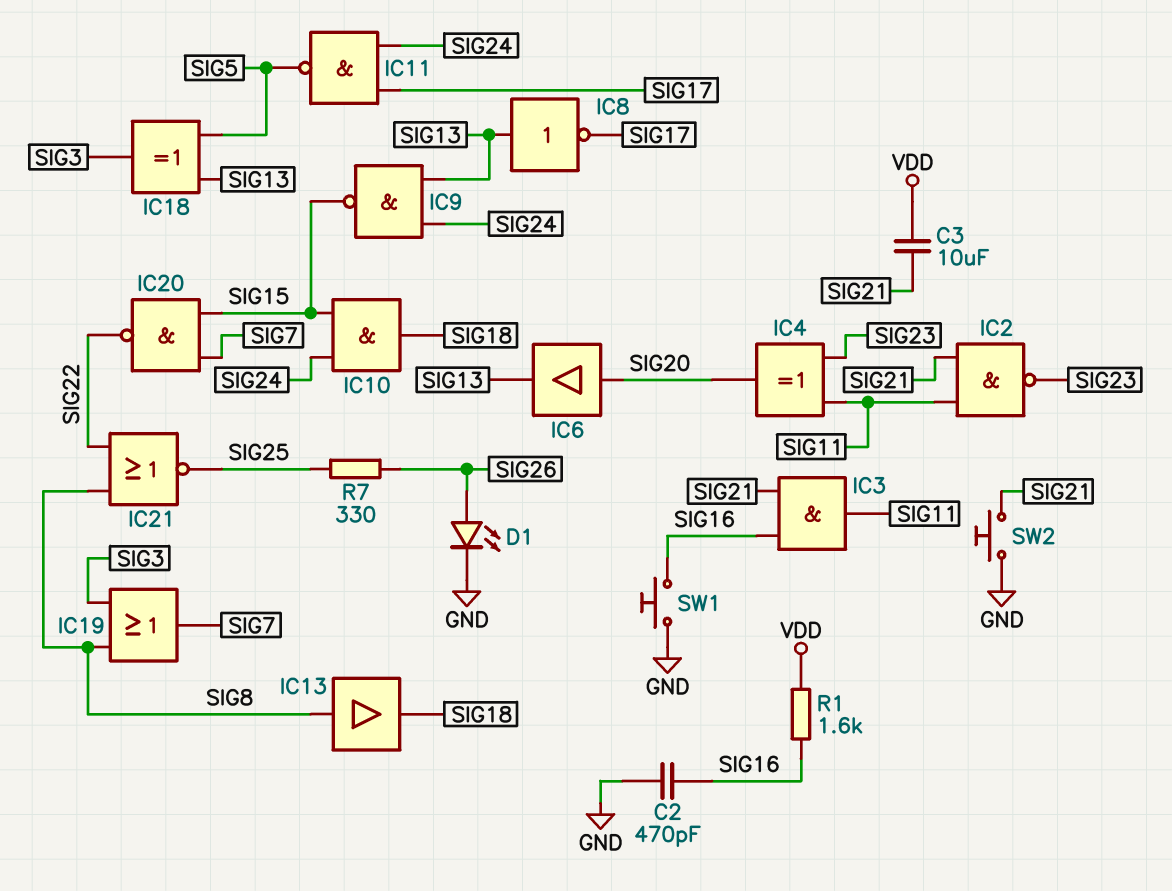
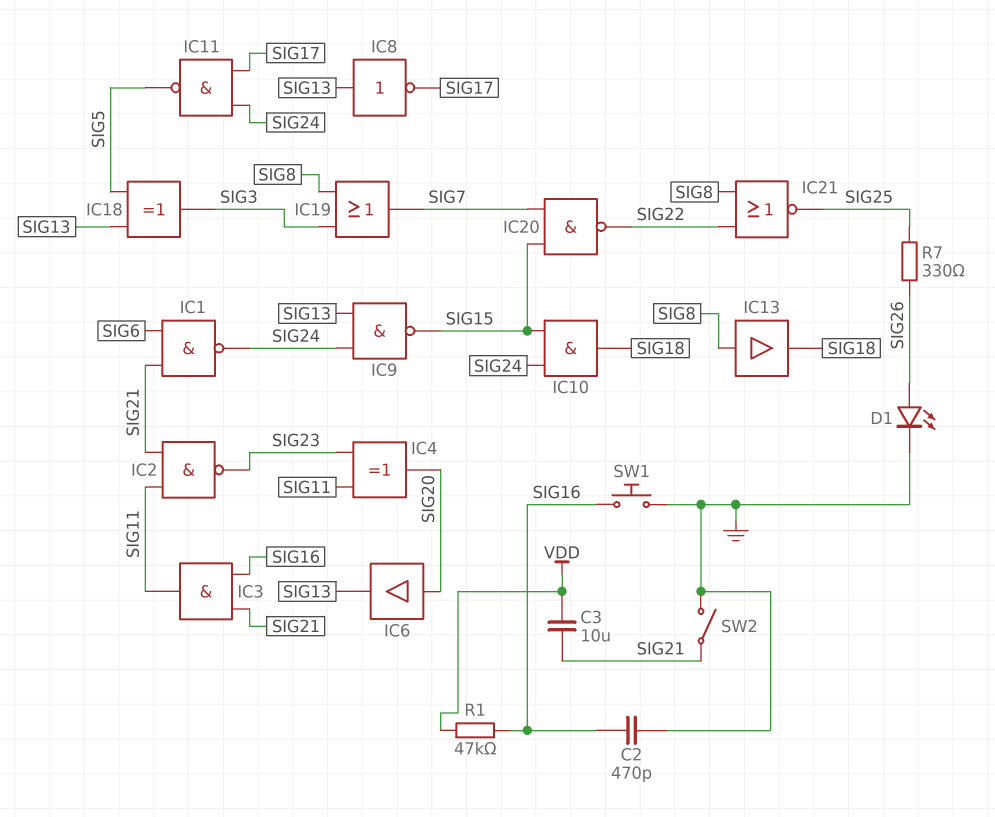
IC1: none -> NAND (in SIG6, in SIG21, out SIG24)
R1: 1.6k (SIG16, VDD) -> 47k (SIG16, VDD)
SW2: button (GND, SIG21) -> switch (GND, SIG21)

